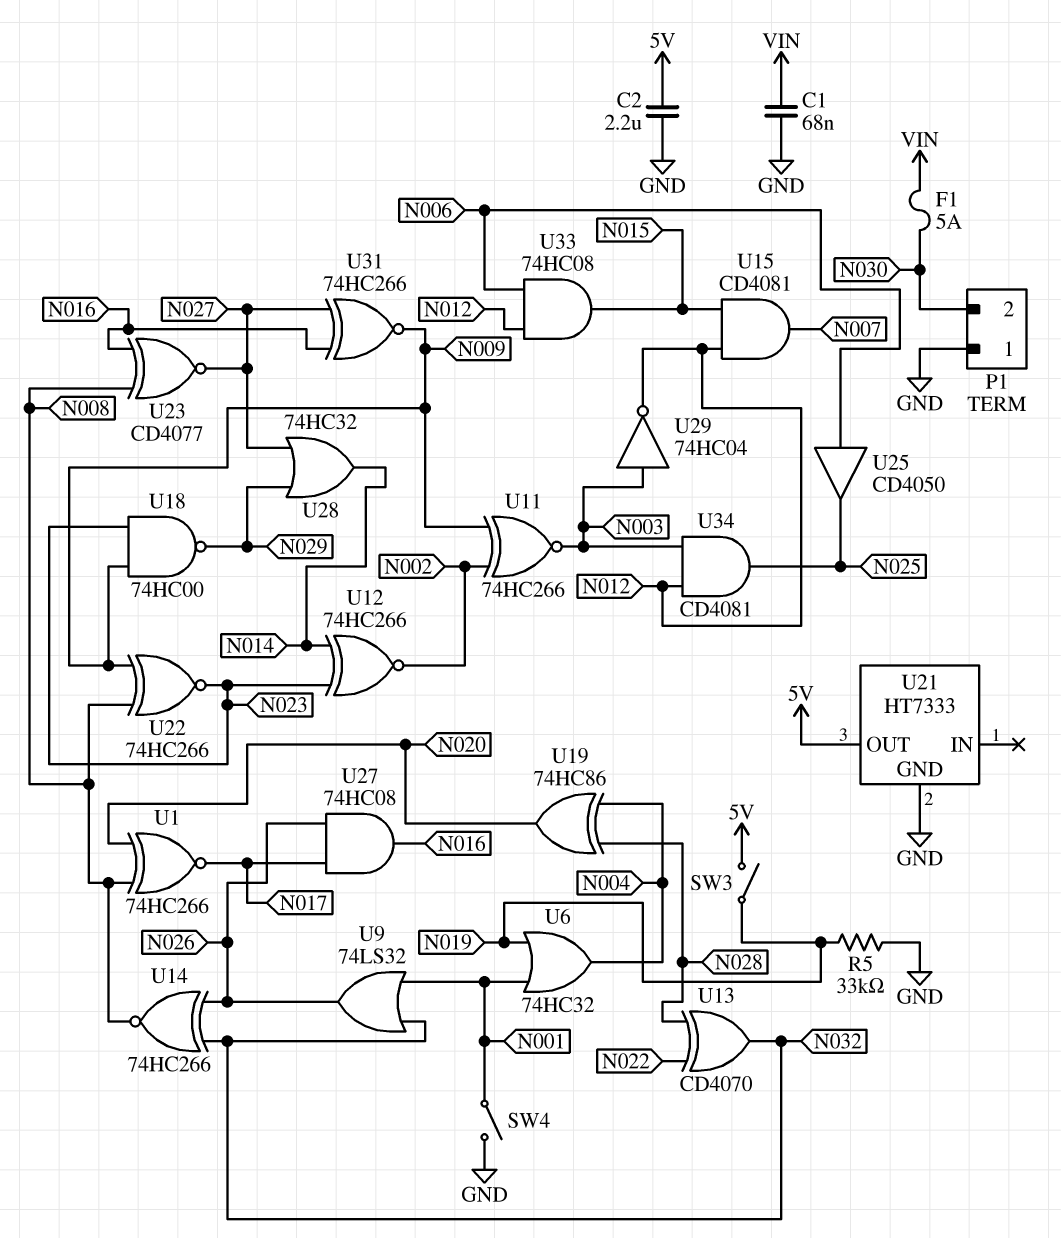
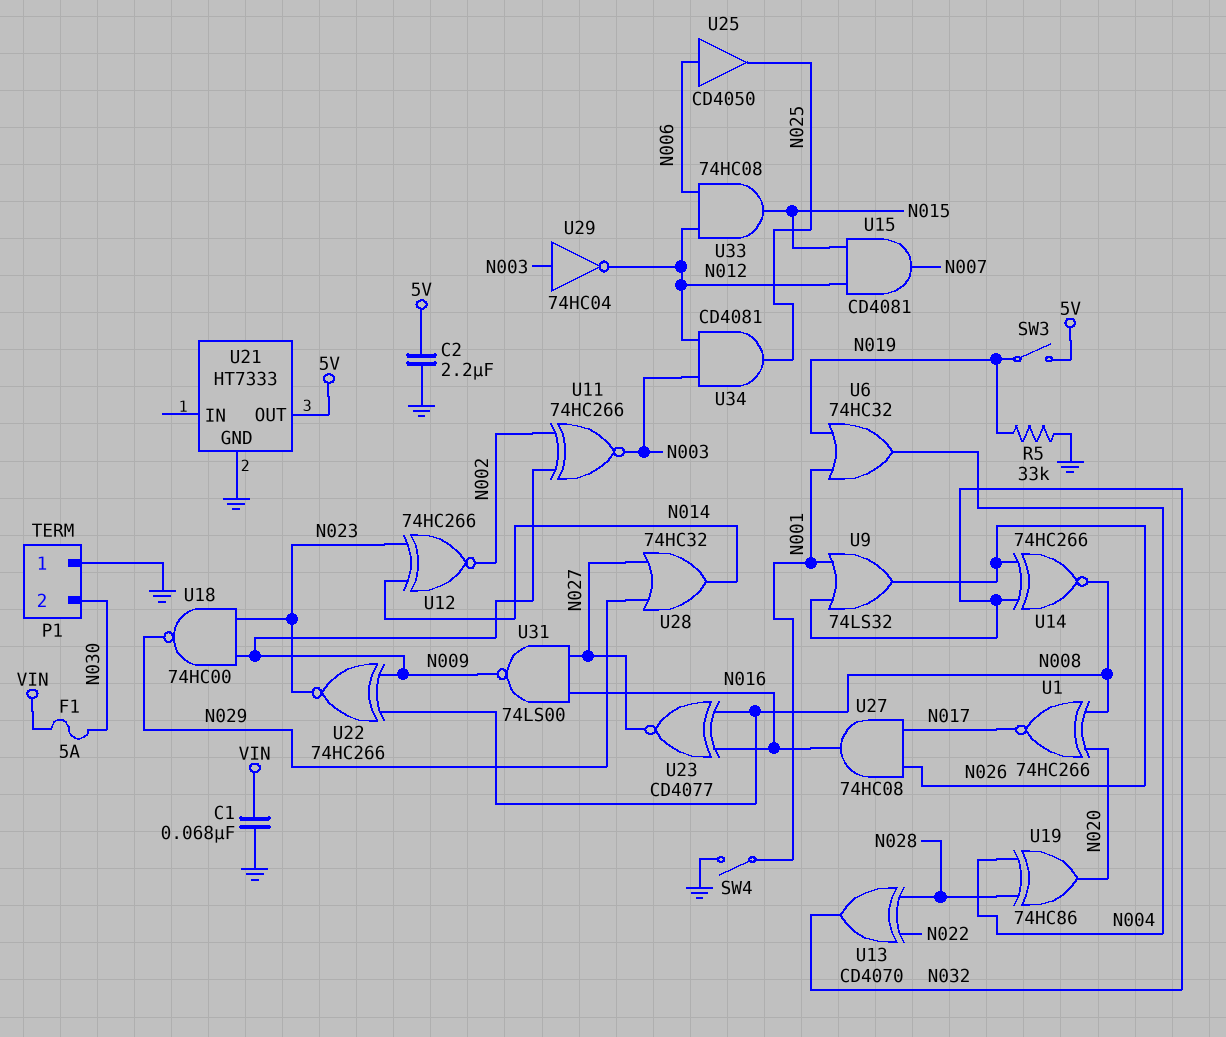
U31: XNOR 74HC266 (in N016, in N027, out N009) -> NAND 74LS00 (in N016, in N027, out N009)

